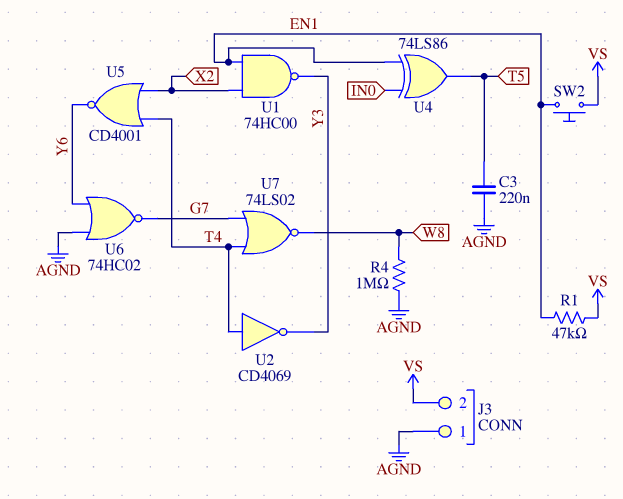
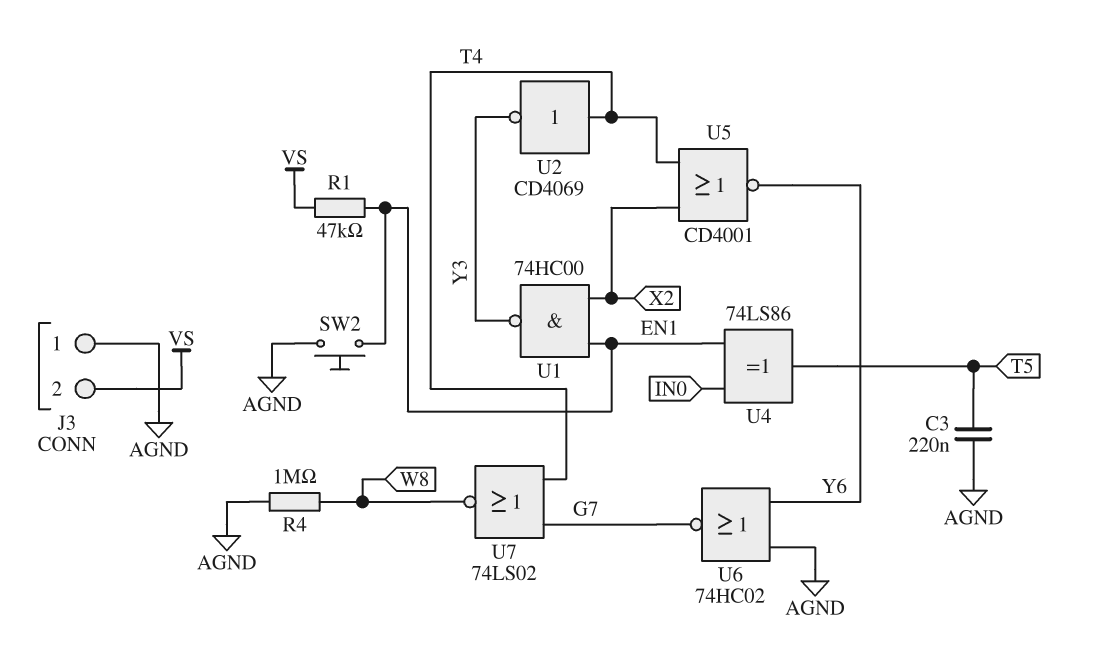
SW2: button (EN1, VS) -> button (AGND, EN1)

